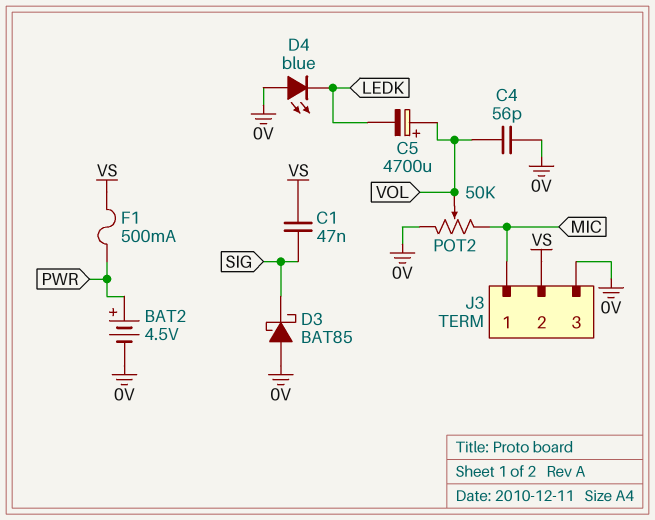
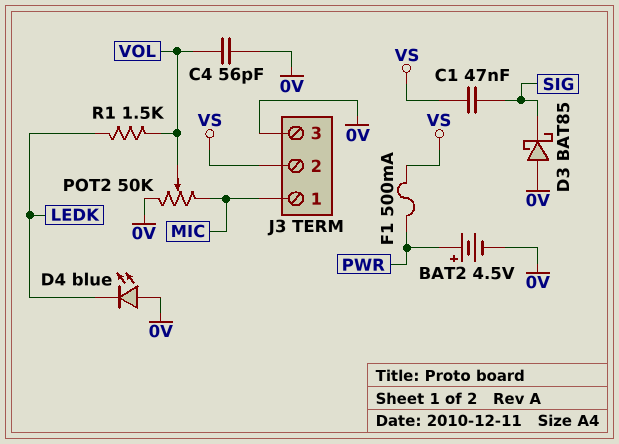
C5: 4700uF (plus VOL, minus LEDK) -> none
R1: none -> 1.5k (LEDK, VOL)

